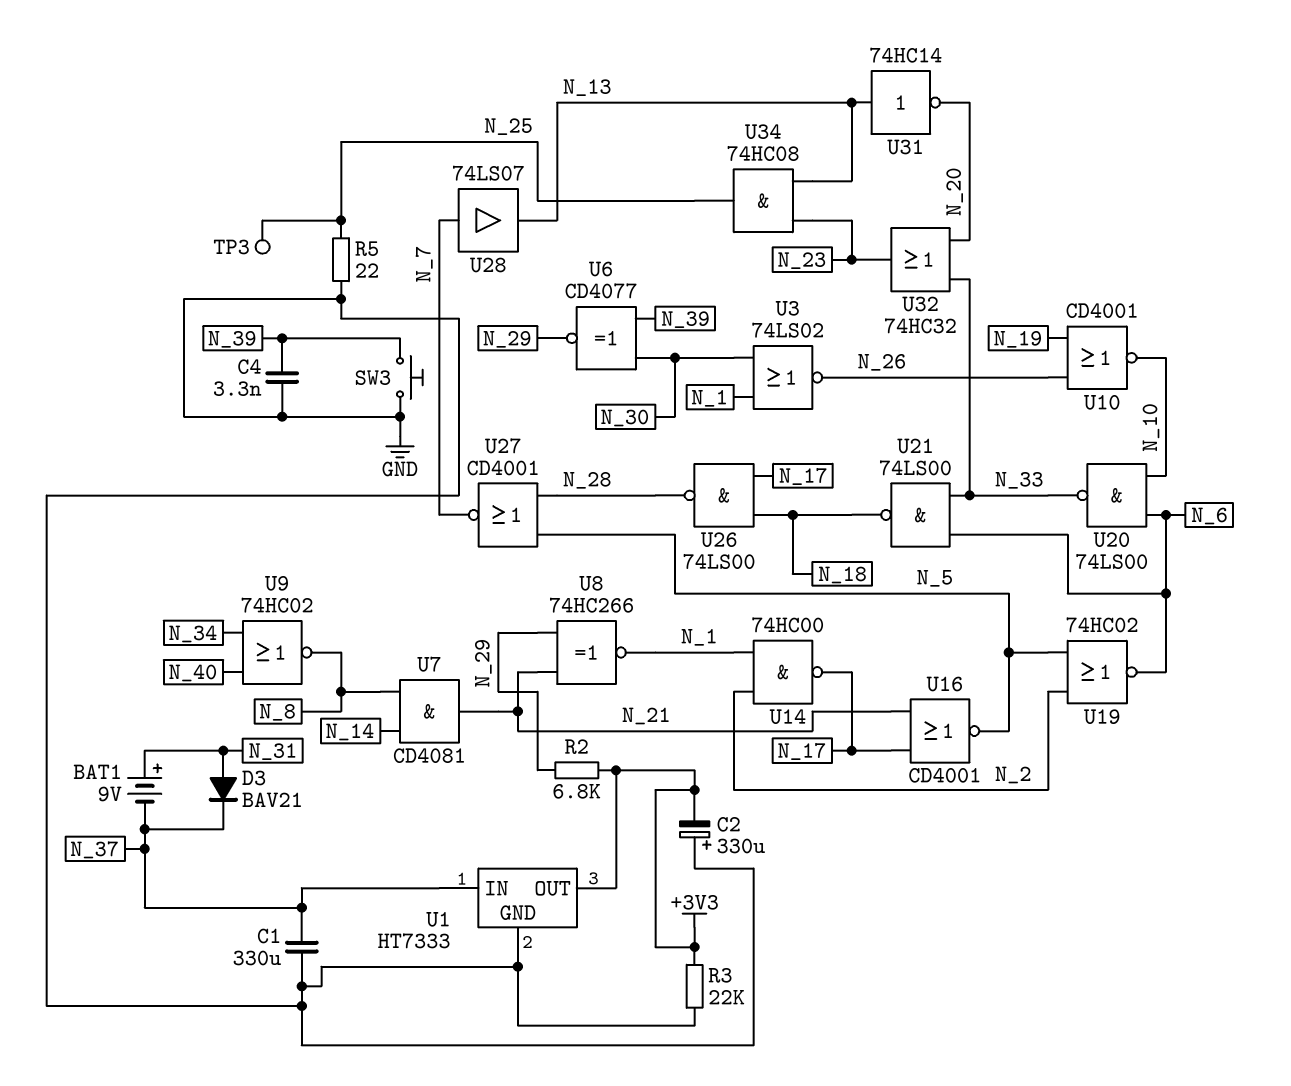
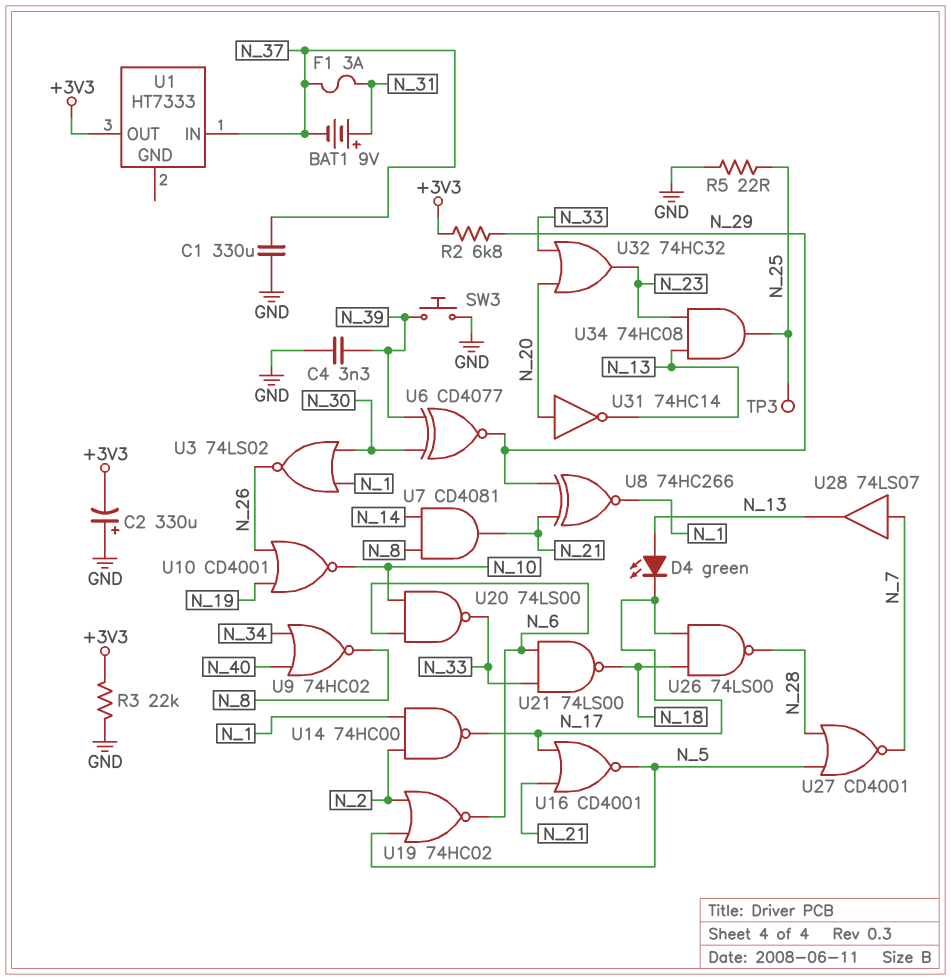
D3: diode BAV21 (A N_31, K N_37) -> none
D4: none -> LED green (A N_13, K N_17)
F1: none -> 3A (N_31, N_37)
U1 pin GND: GND -> none
U31: NOT 74HC14 (in N_13, out N_20) -> NOT 74HC14 (in N_20, out N_13)

